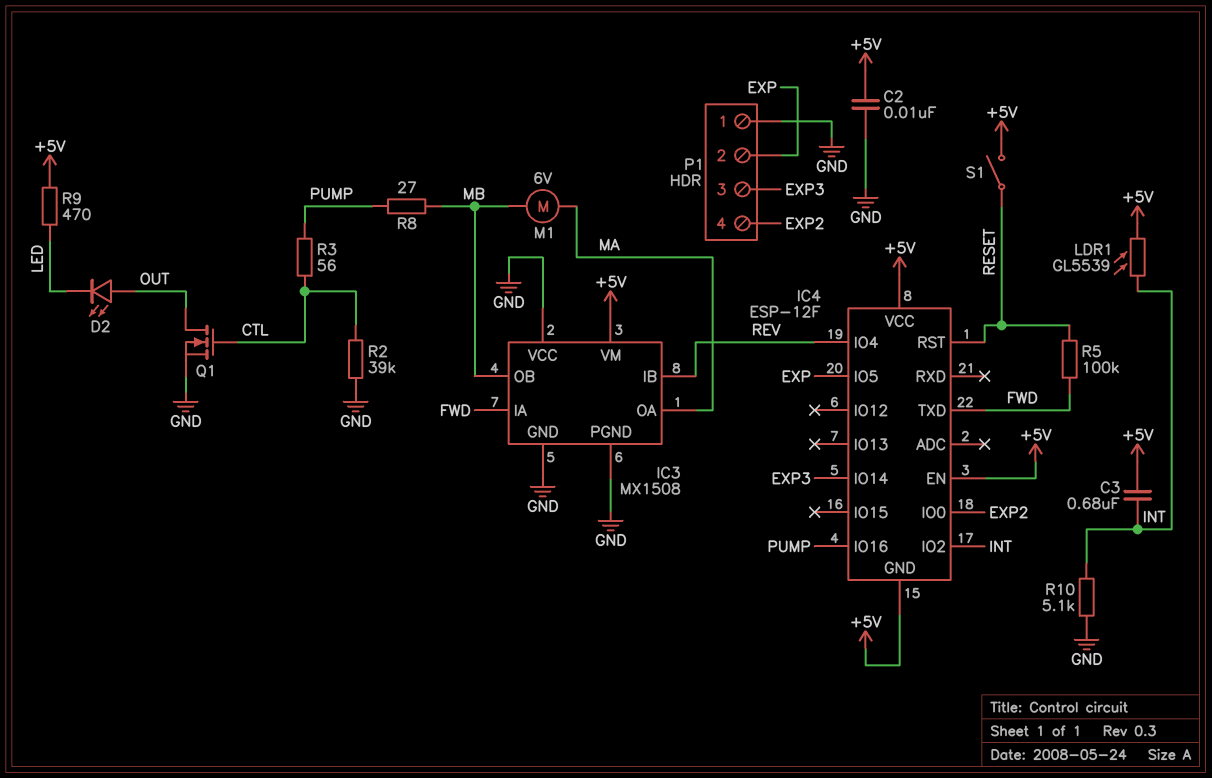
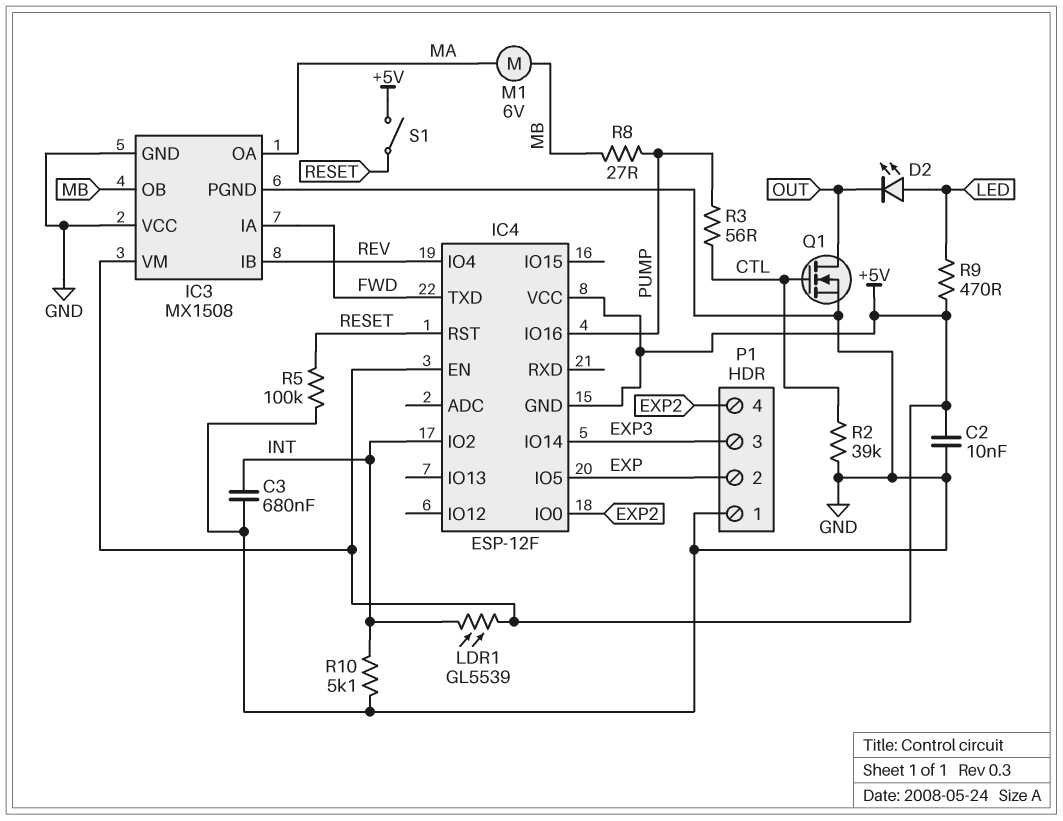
C3: 680nF (+5V, INT) -> 680nF (GND, INT)
D2: LED (A OUT, K LED) -> LED (A LED, K OUT)
R5: 100k (FWD, RESET) -> 100k (GND, RESET)

